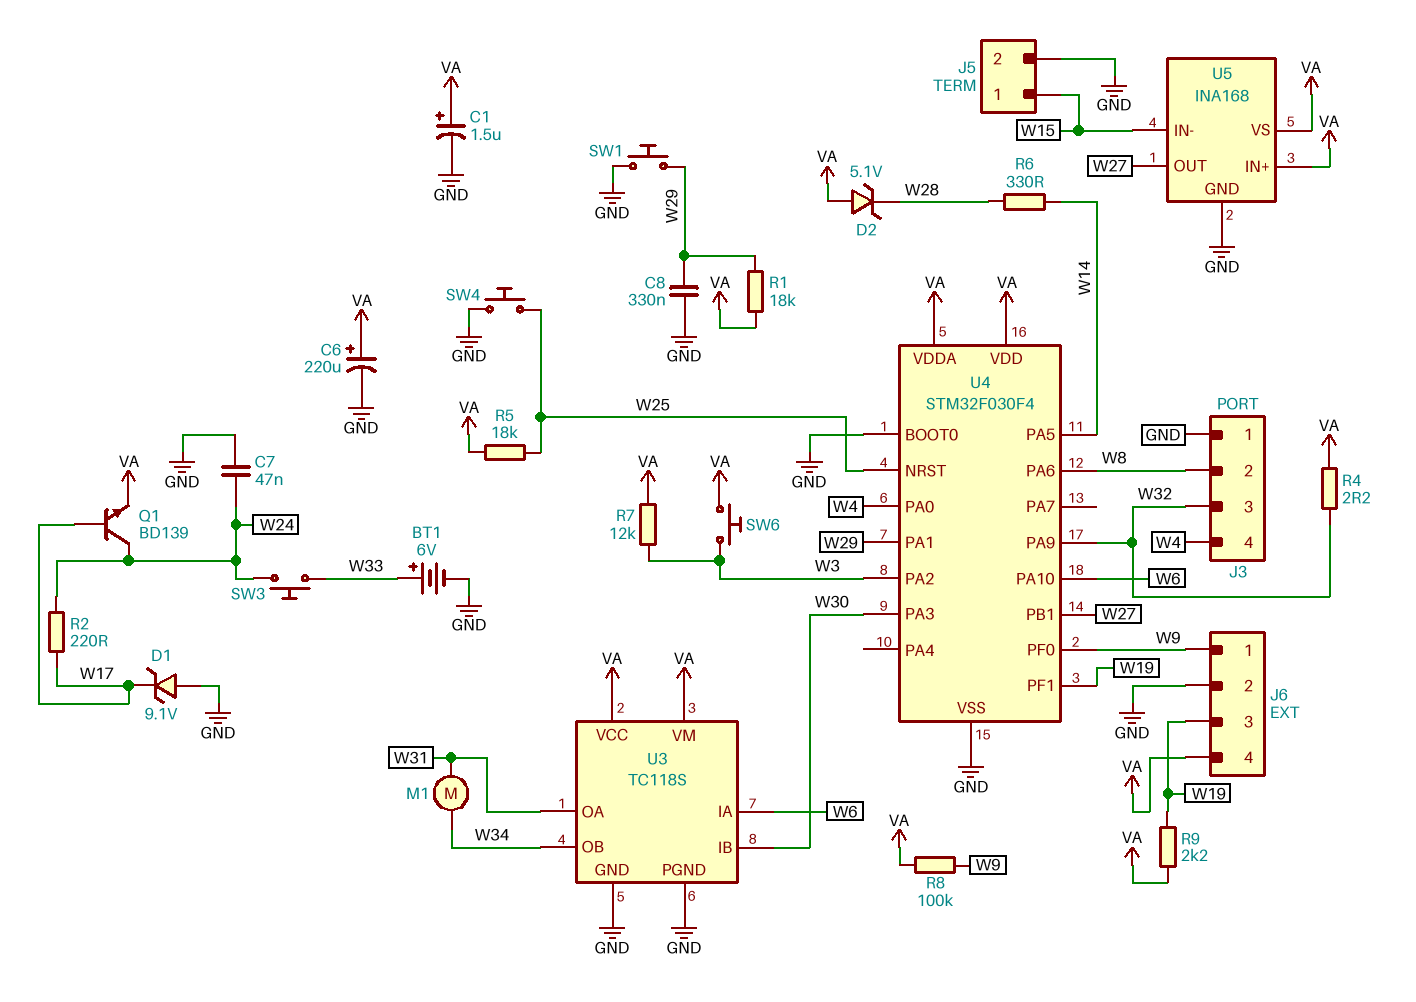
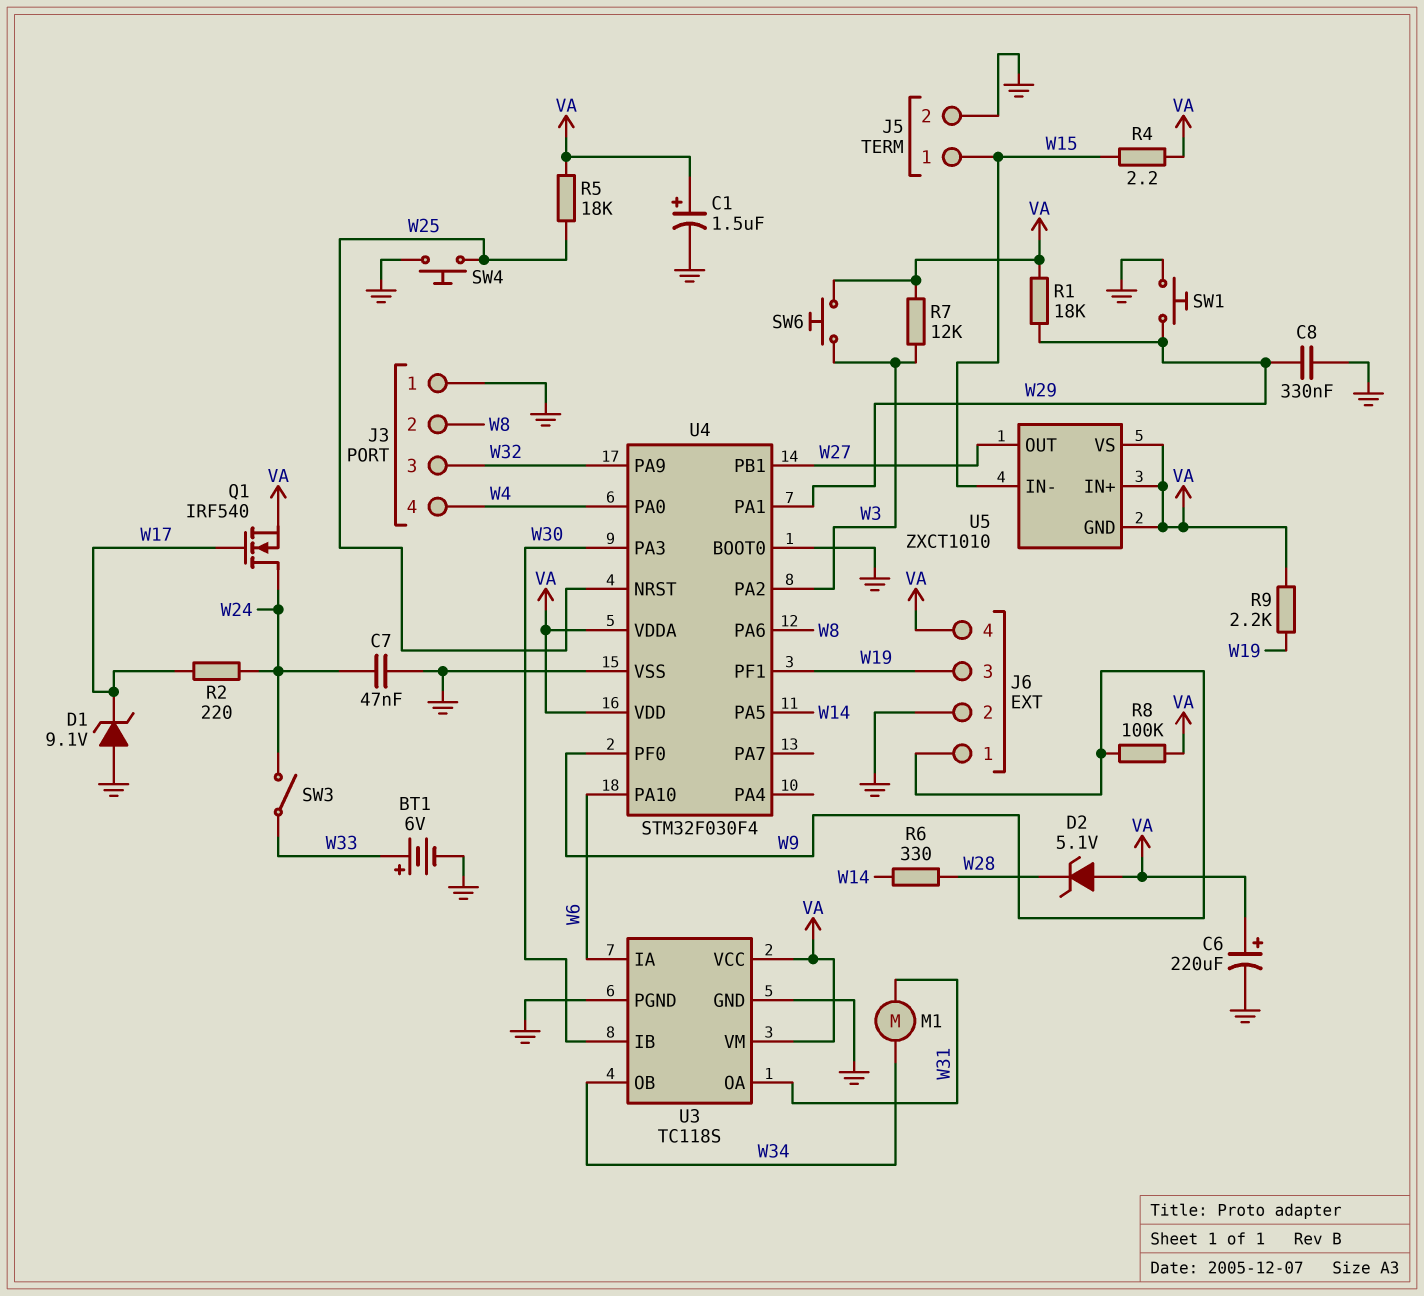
Q1: NPN BD139 (B W17, C W24, E VA) -> NMOS IRF540 (G W17, D W24, S VA)
R4: 2.2 (VA, W32) -> 2.2 (VA, W15)
SW3: button (W24, W33) -> switch (W24, W33)
U5: INA168 -> ZXCT1010
U5 pin GND: GND -> VA

